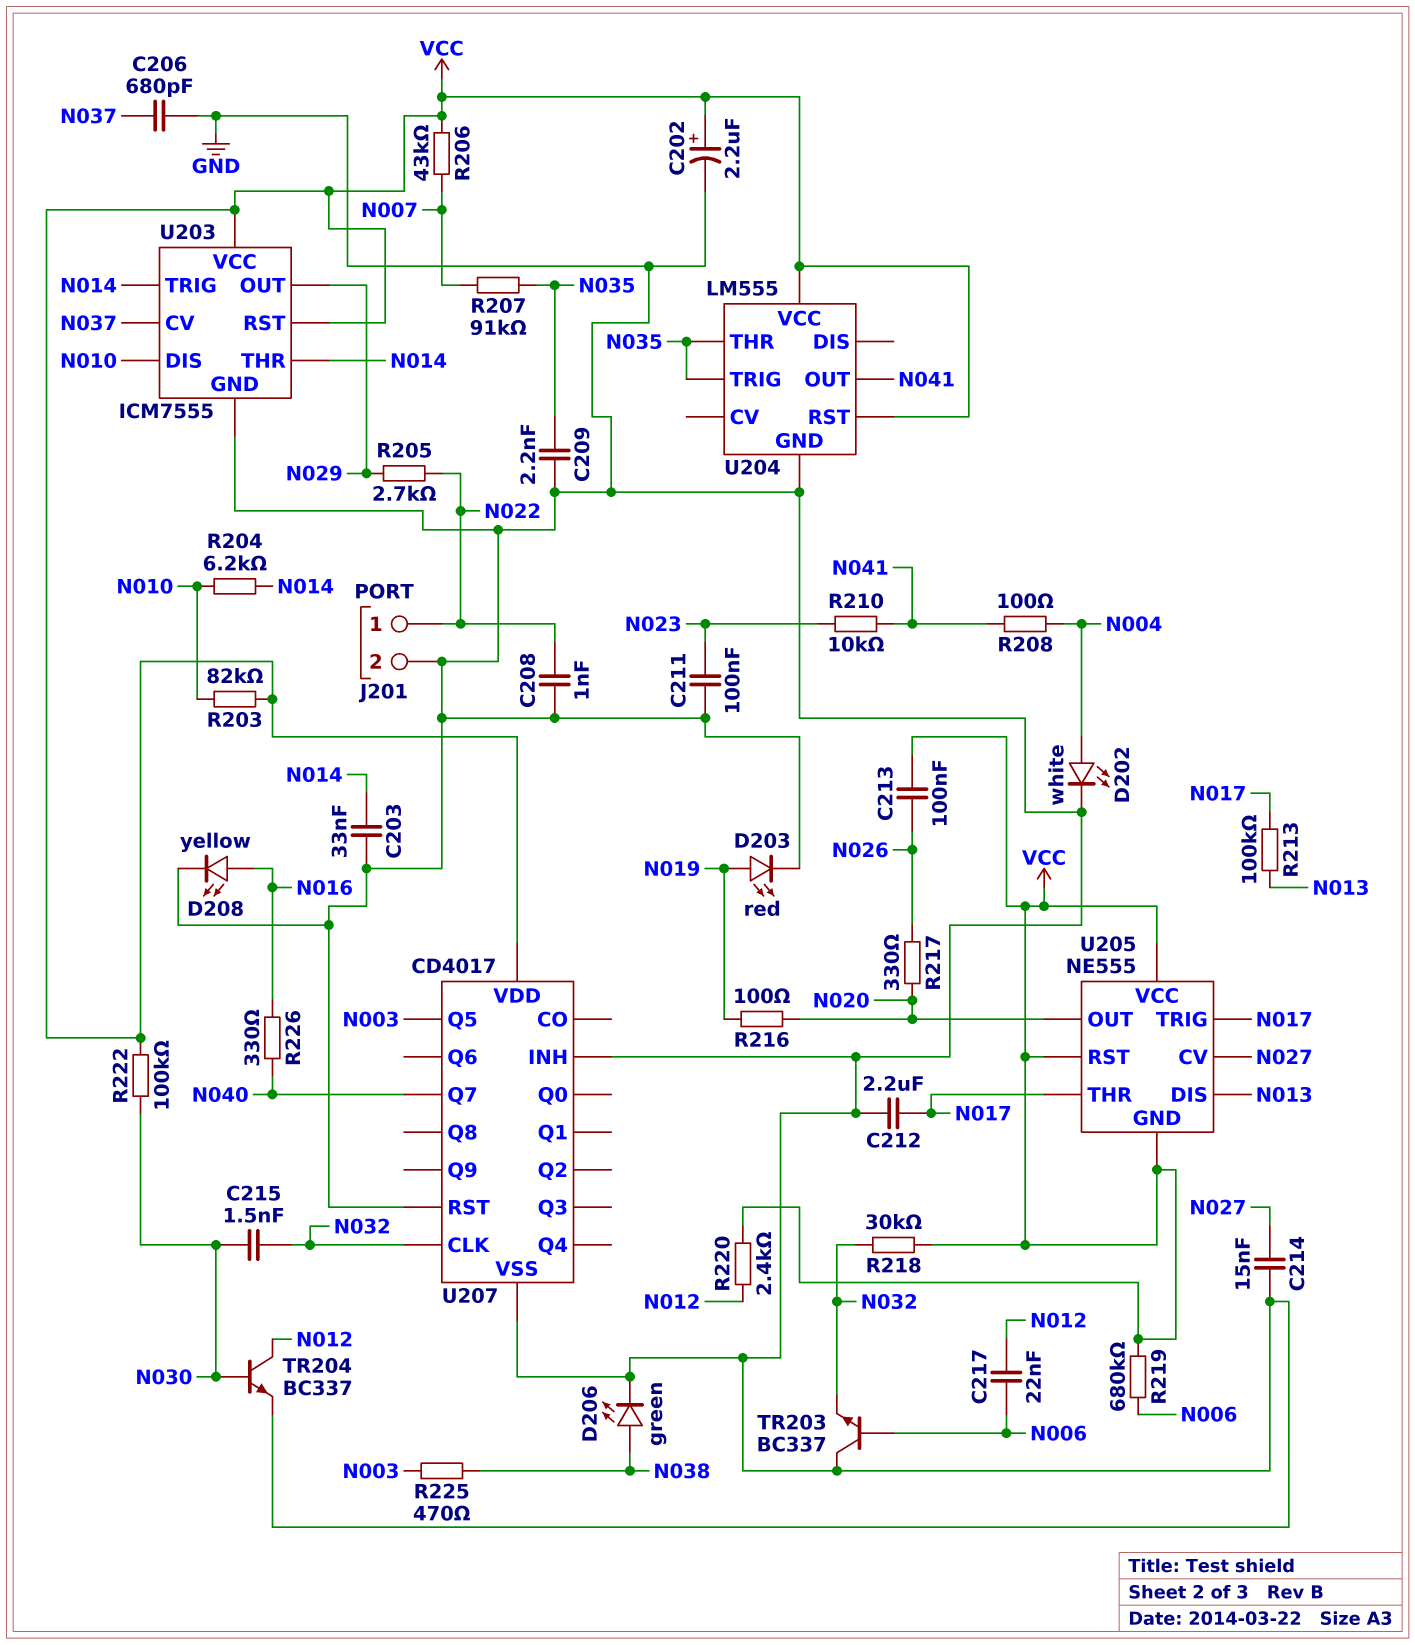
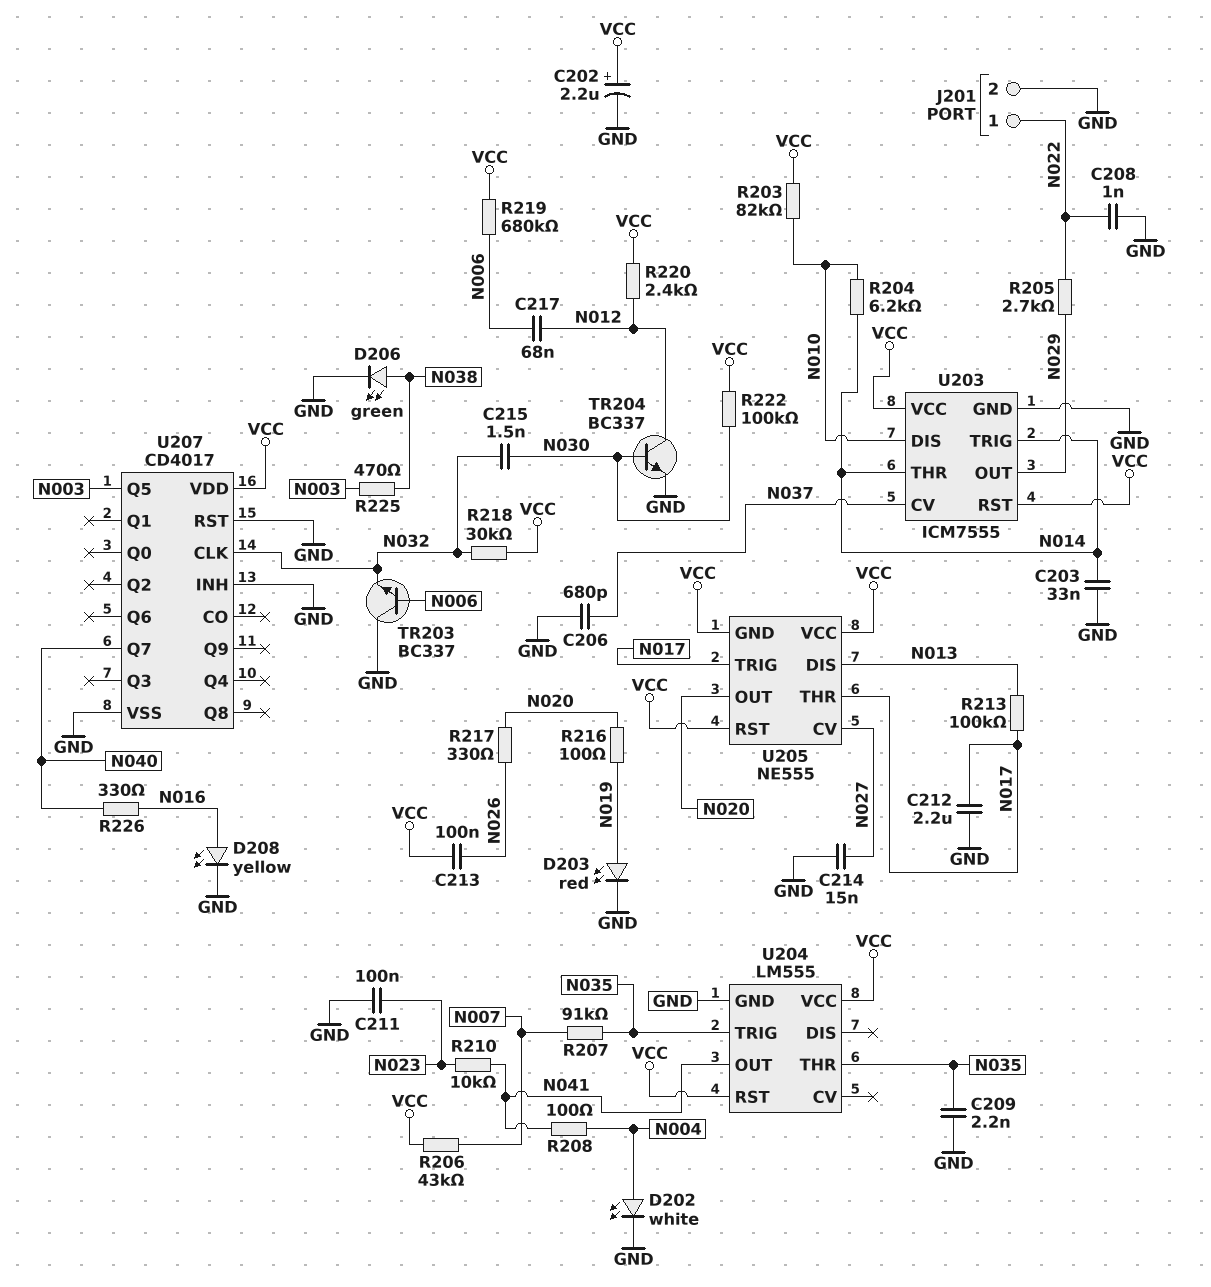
C217: 22nF (N006, N012) -> 68nF (N006, N012)

